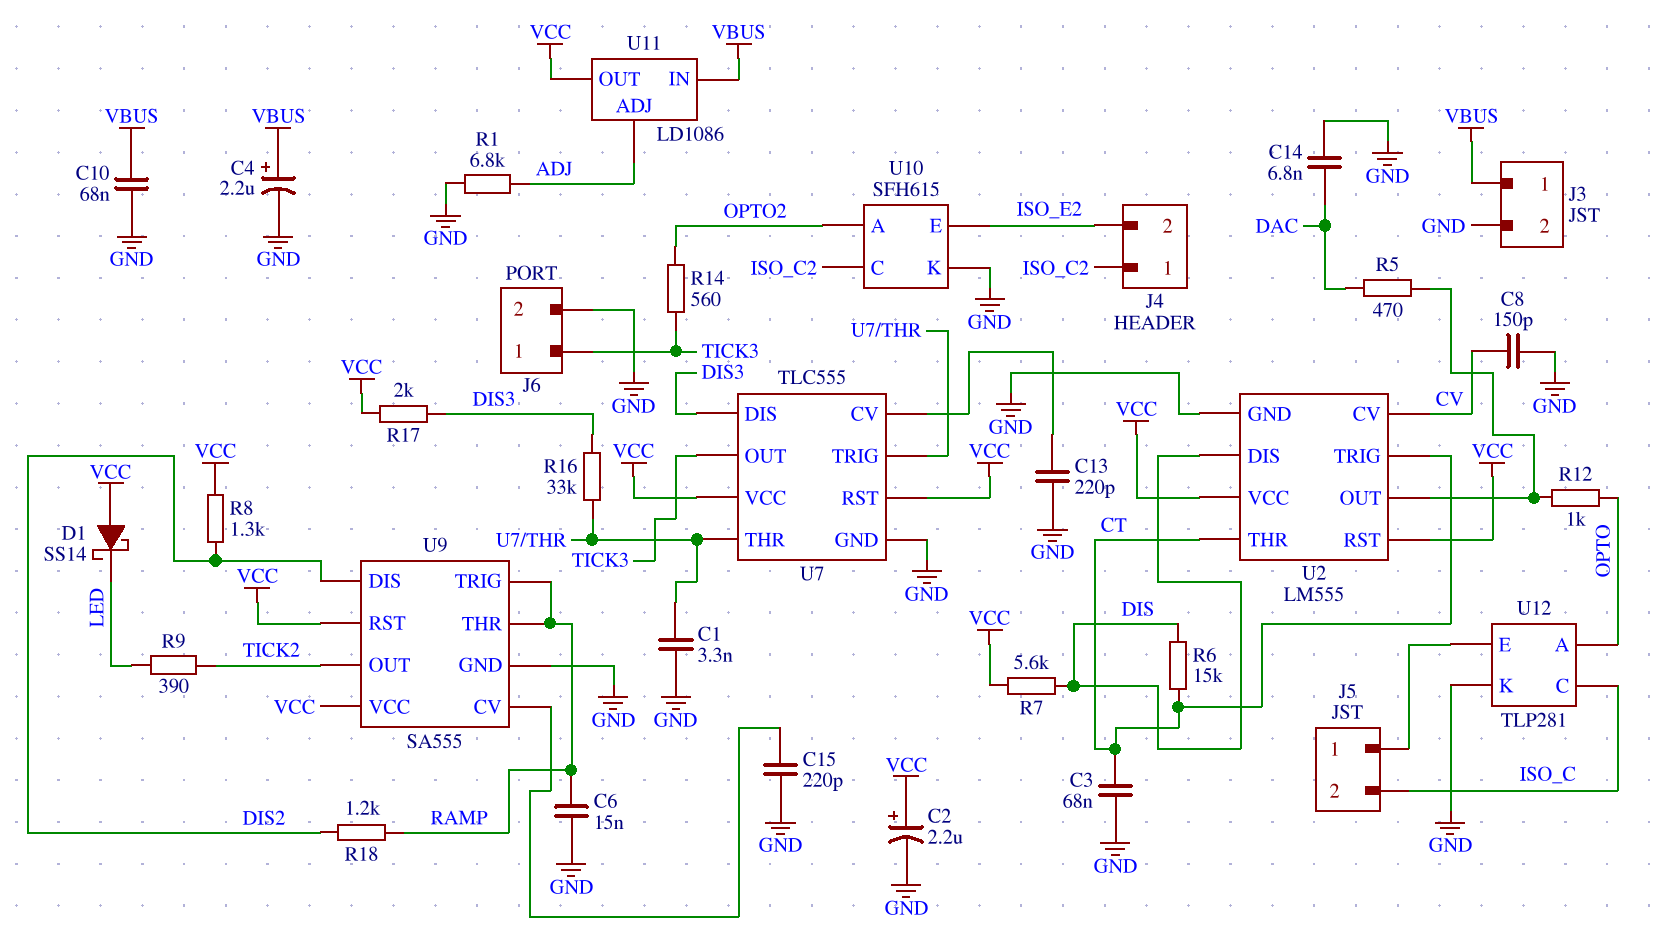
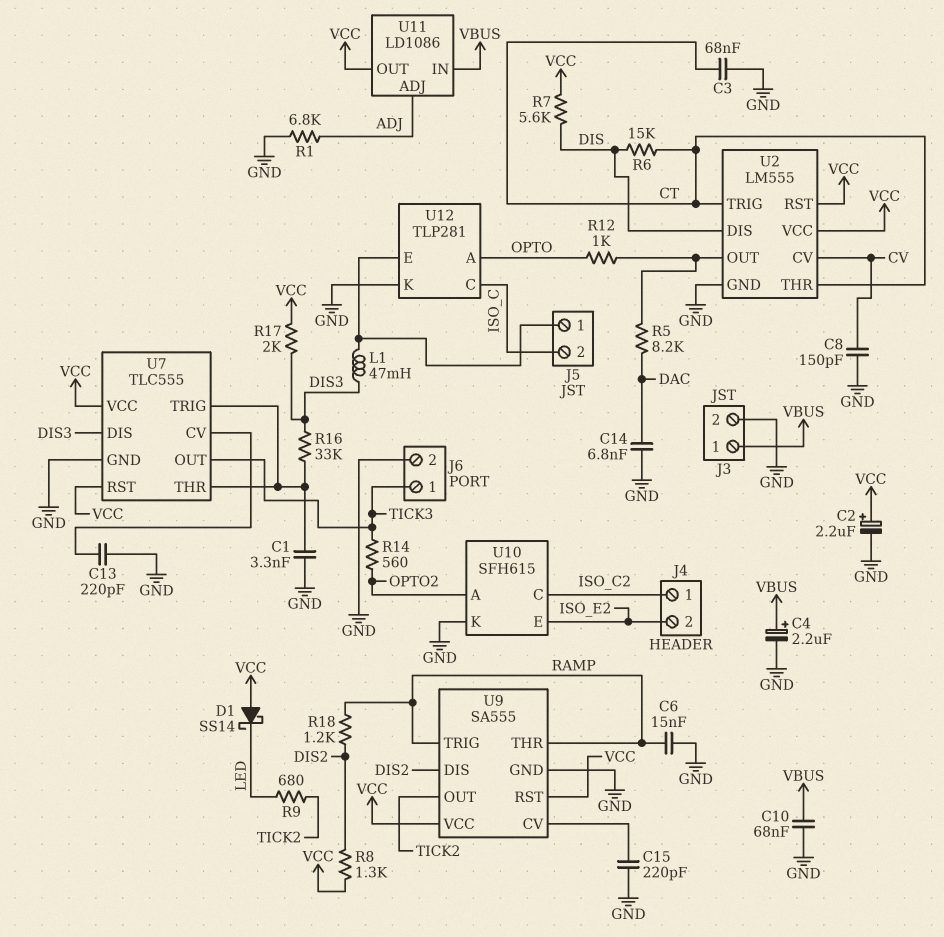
L1: none -> 47mH (DIS3, J5/1)
R5: 470 (DAC, U2/OUT) -> 8.2k (DAC, U2/OUT)
R9: 390 (LED, TICK2) -> 680 (LED, TICK2)

